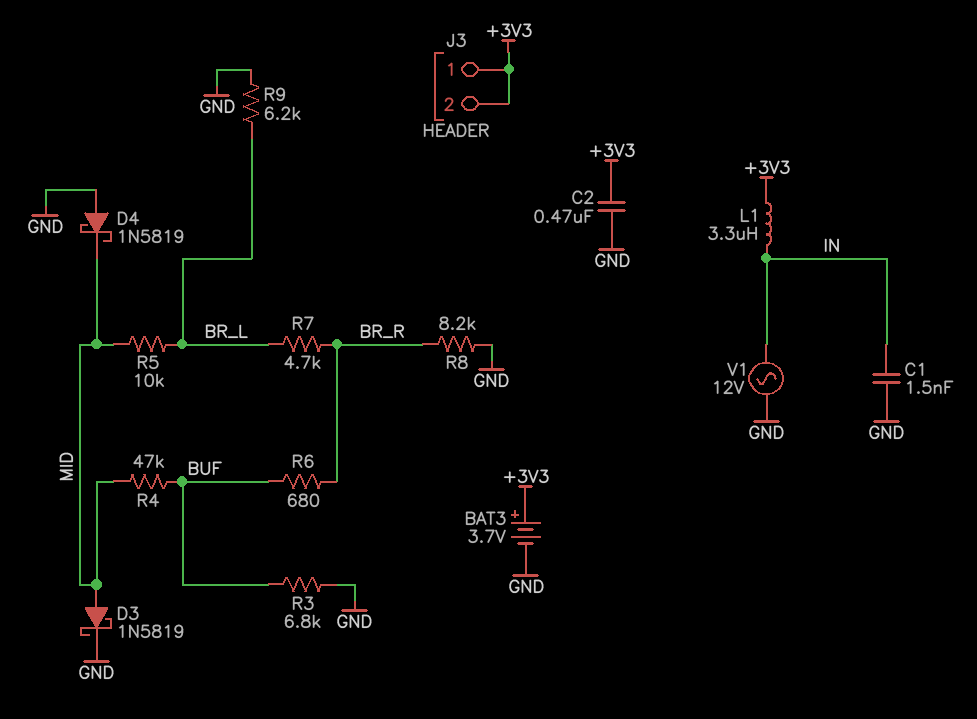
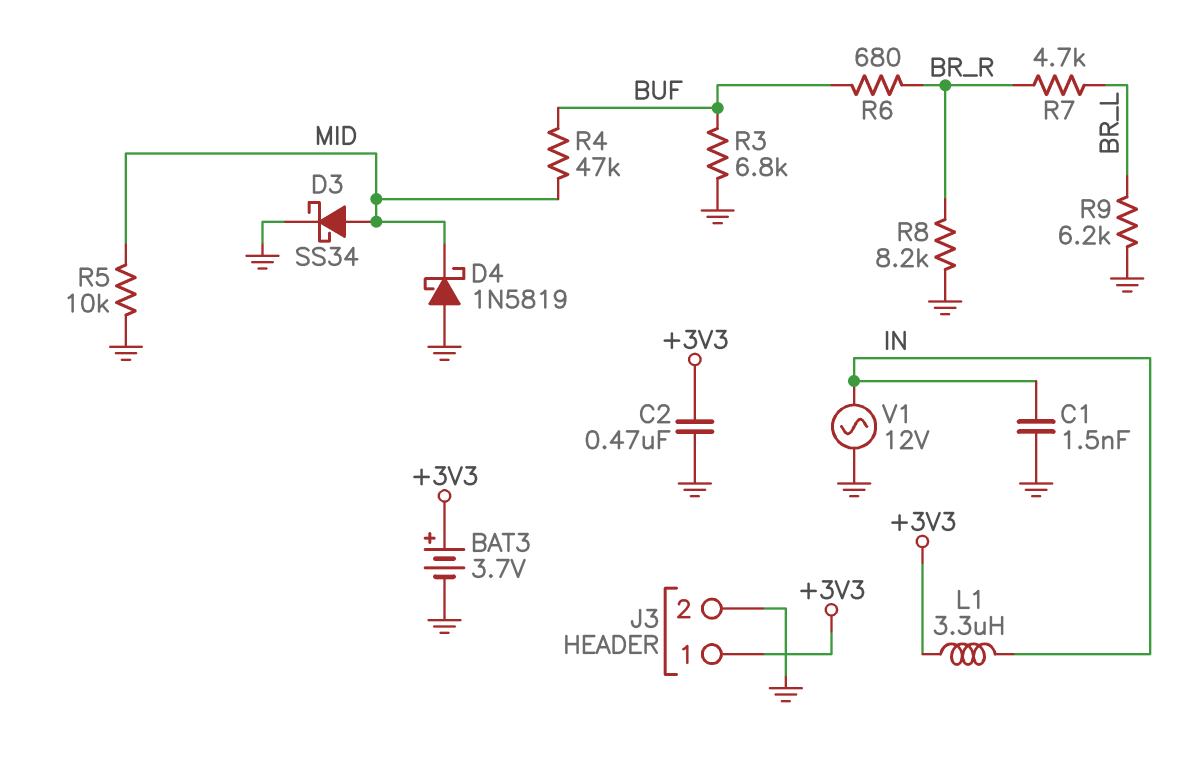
D3: schottky 1N5819 (A MID, K GND) -> schottky SS34 (A MID, K GND)
J3 pin 2: +3V3 -> GND
R5: 10k (BR_L, MID) -> 10k (GND, MID)

